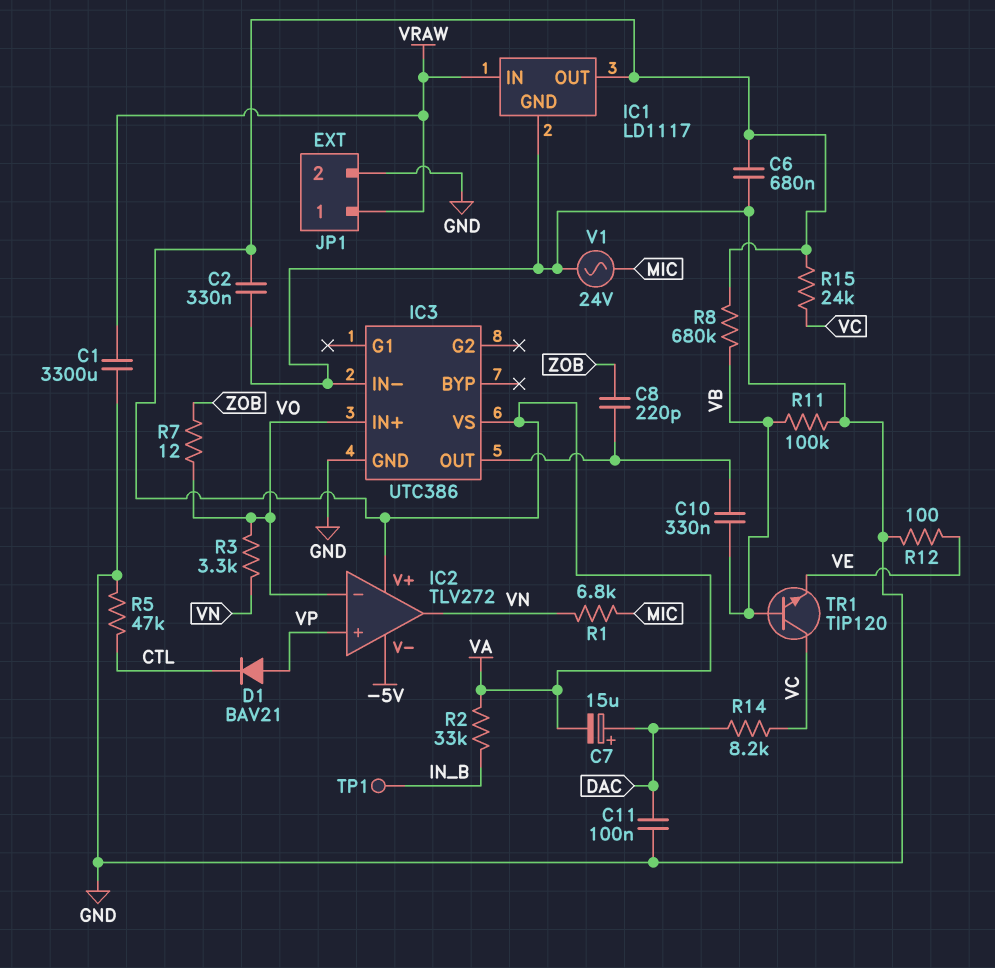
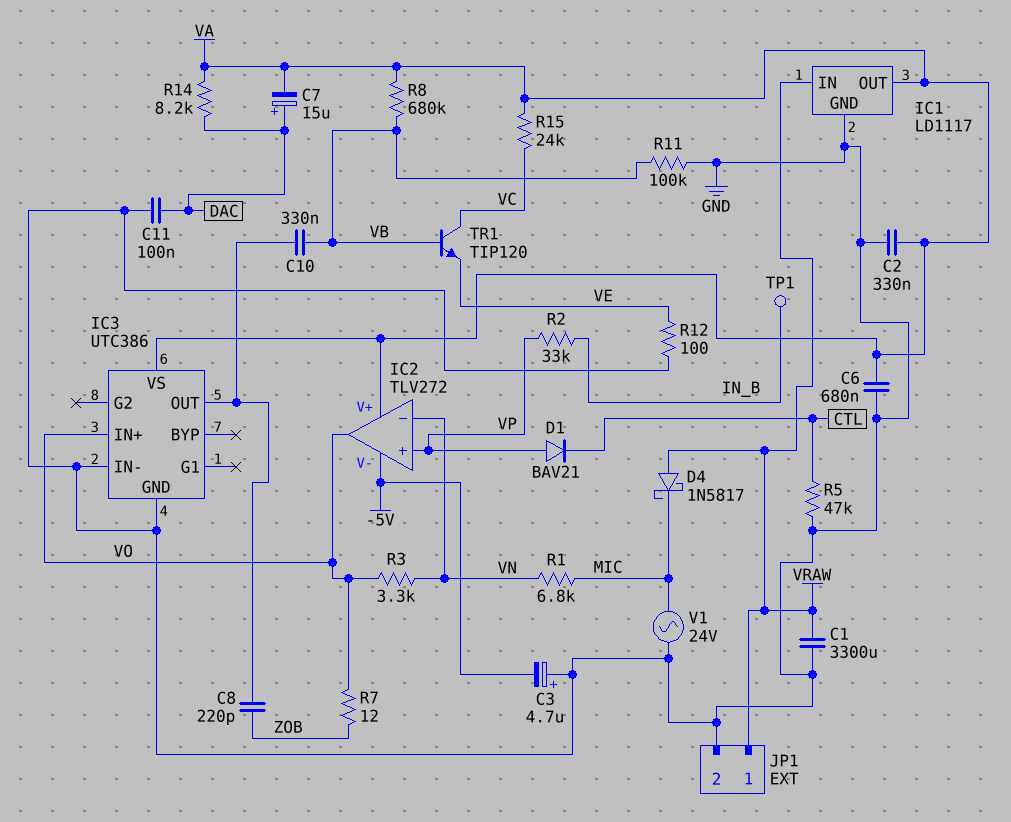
C3: none -> 4.7uF (plus GND, minus -5V)
D4: none -> schottky 1N5817 (A VRAW, K MIC)
IC2 pin in-: VO -> VN
IC2 pin out: VN -> VO
R2: 33k (IN_B, VA) -> 33k (IN_B, VP)
R14: 8.2k (DAC, VC) -> 8.2k (DAC, VA)

